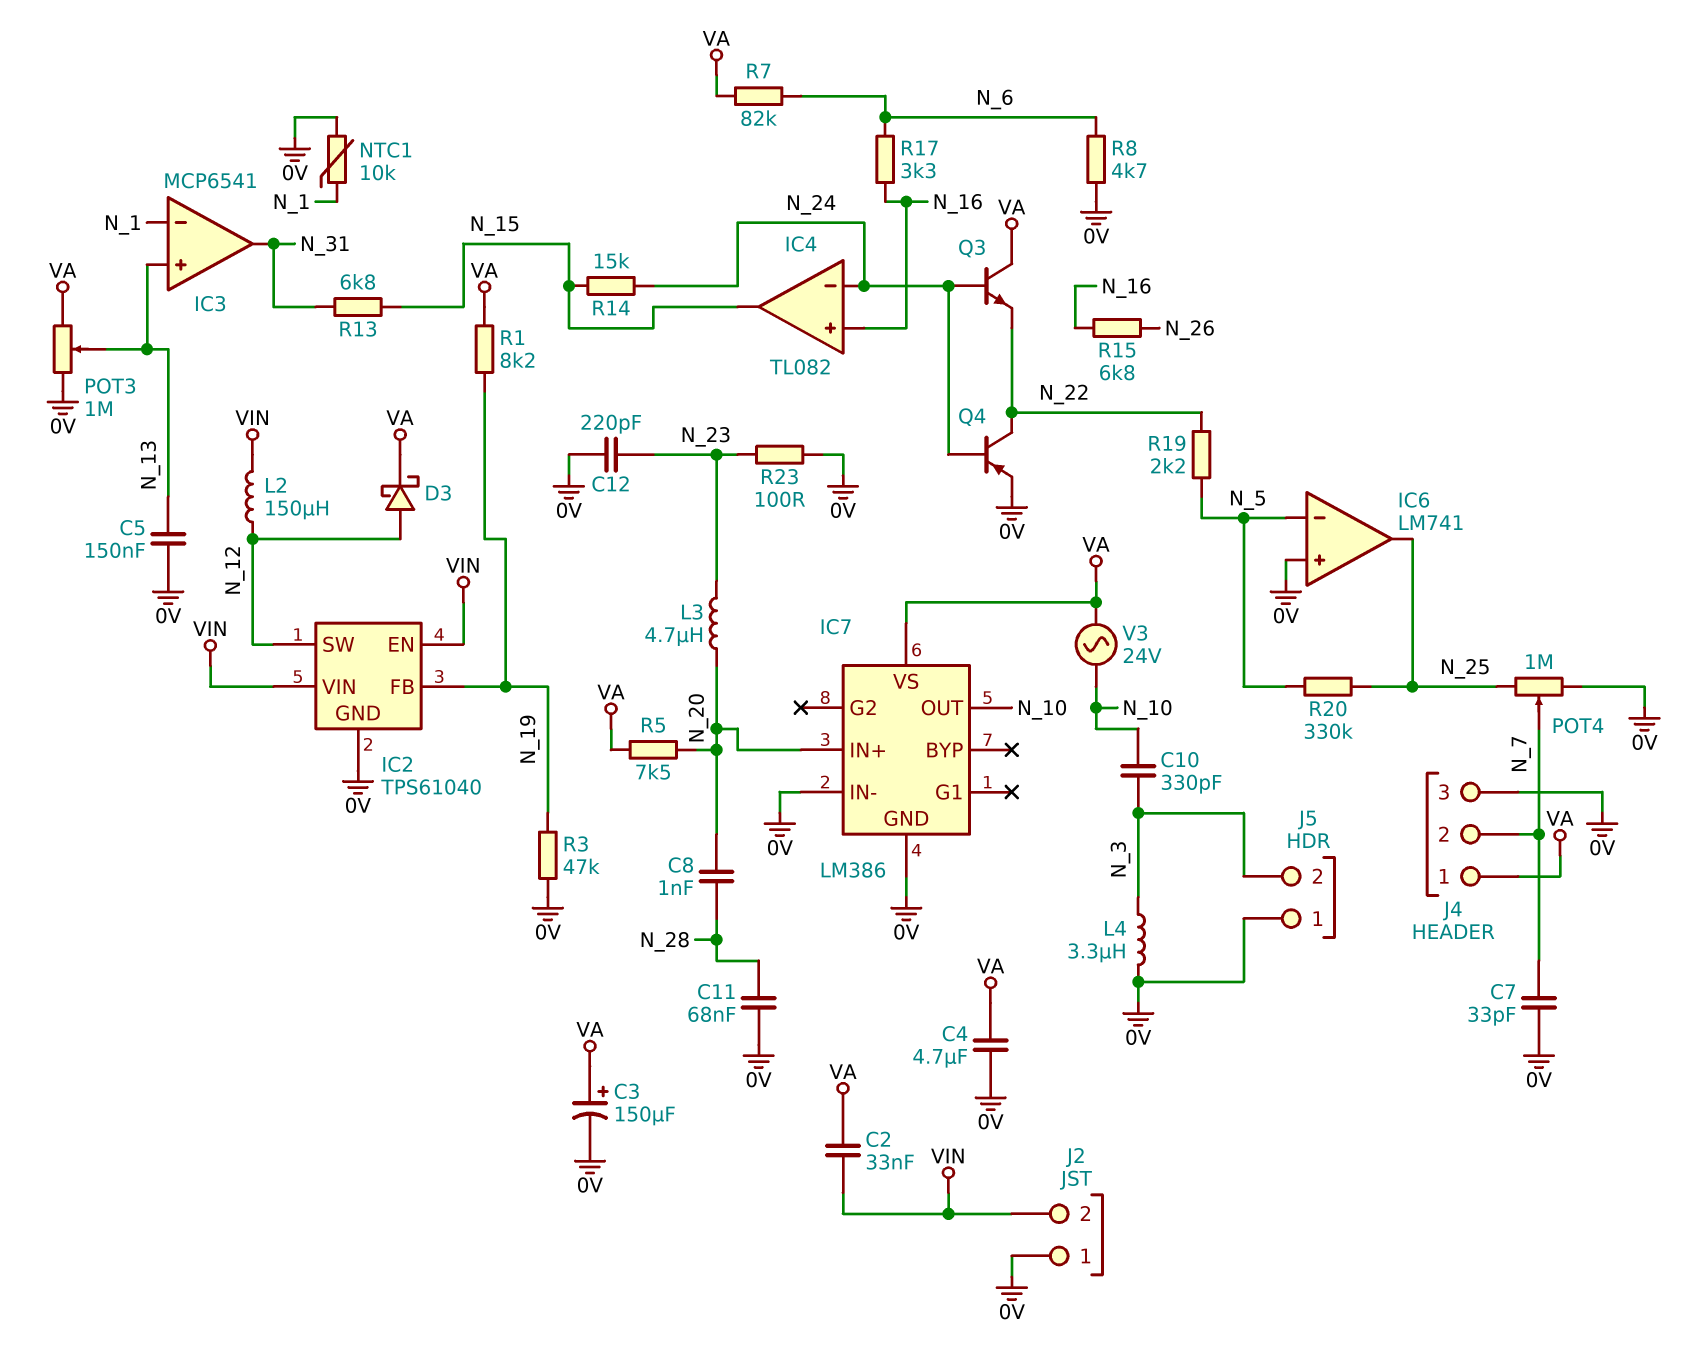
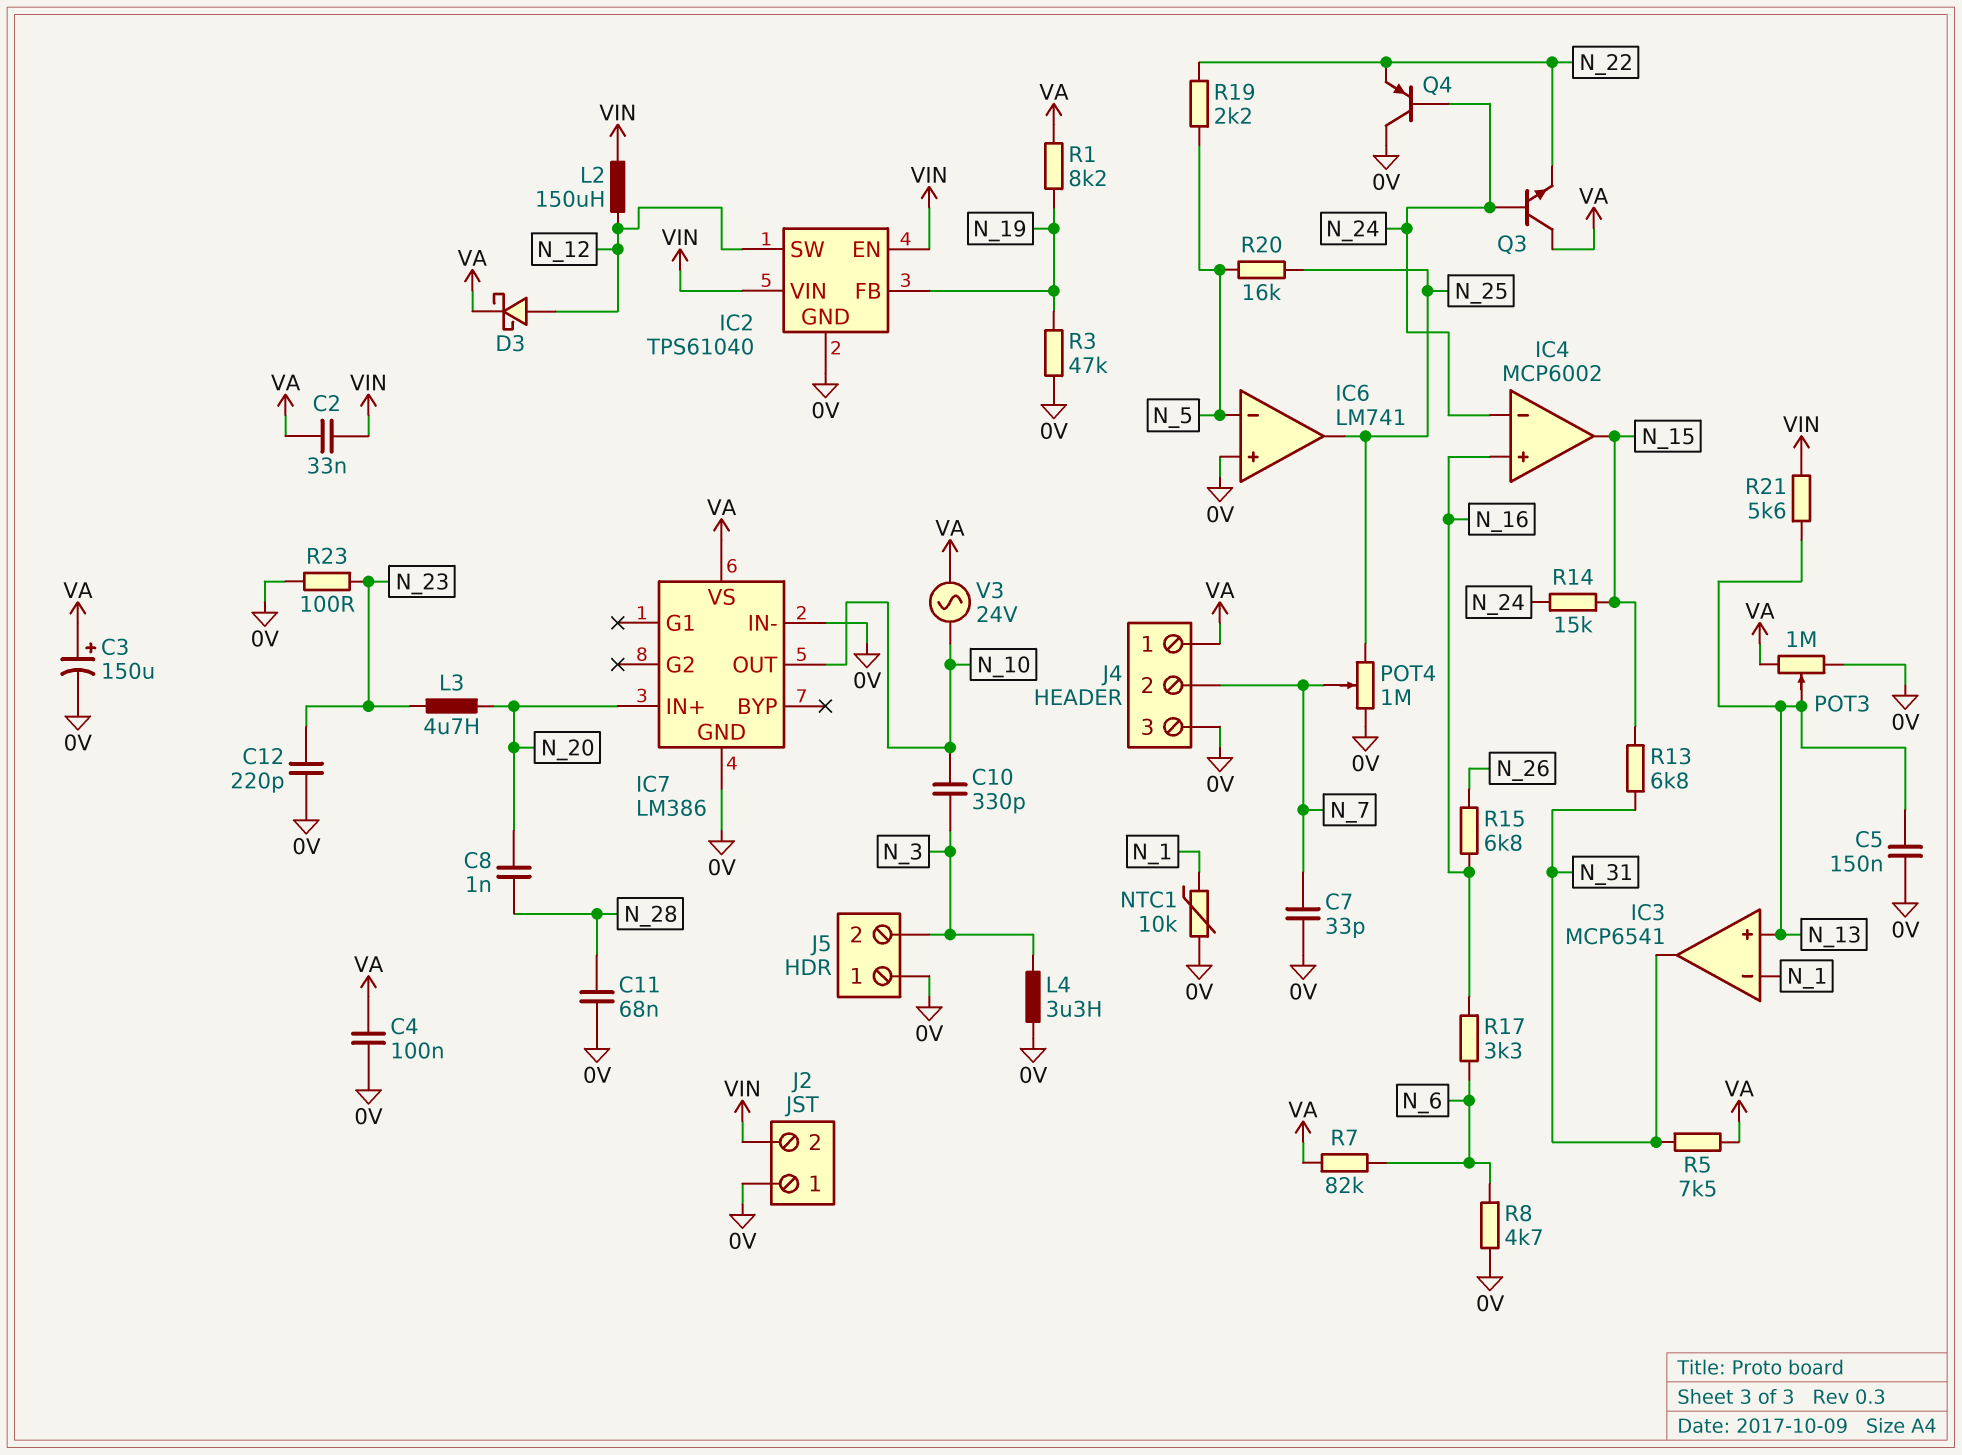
C4: 4.7uF (0V, VA) -> 100nF (0V, VA)
IC4: TL082 -> MCP6002
Q4: PNP (B N_24, C N_22, E 0V) -> PNP (B N_24, C 0V, E N_22)
R5: 7.5k (N_20, VA) -> 7.5k (N_31, VA)
R20: 330k (N_5, N_25) -> 16k (N_5, N_25)
R21: none -> 5.6k (N_13, VIN)

